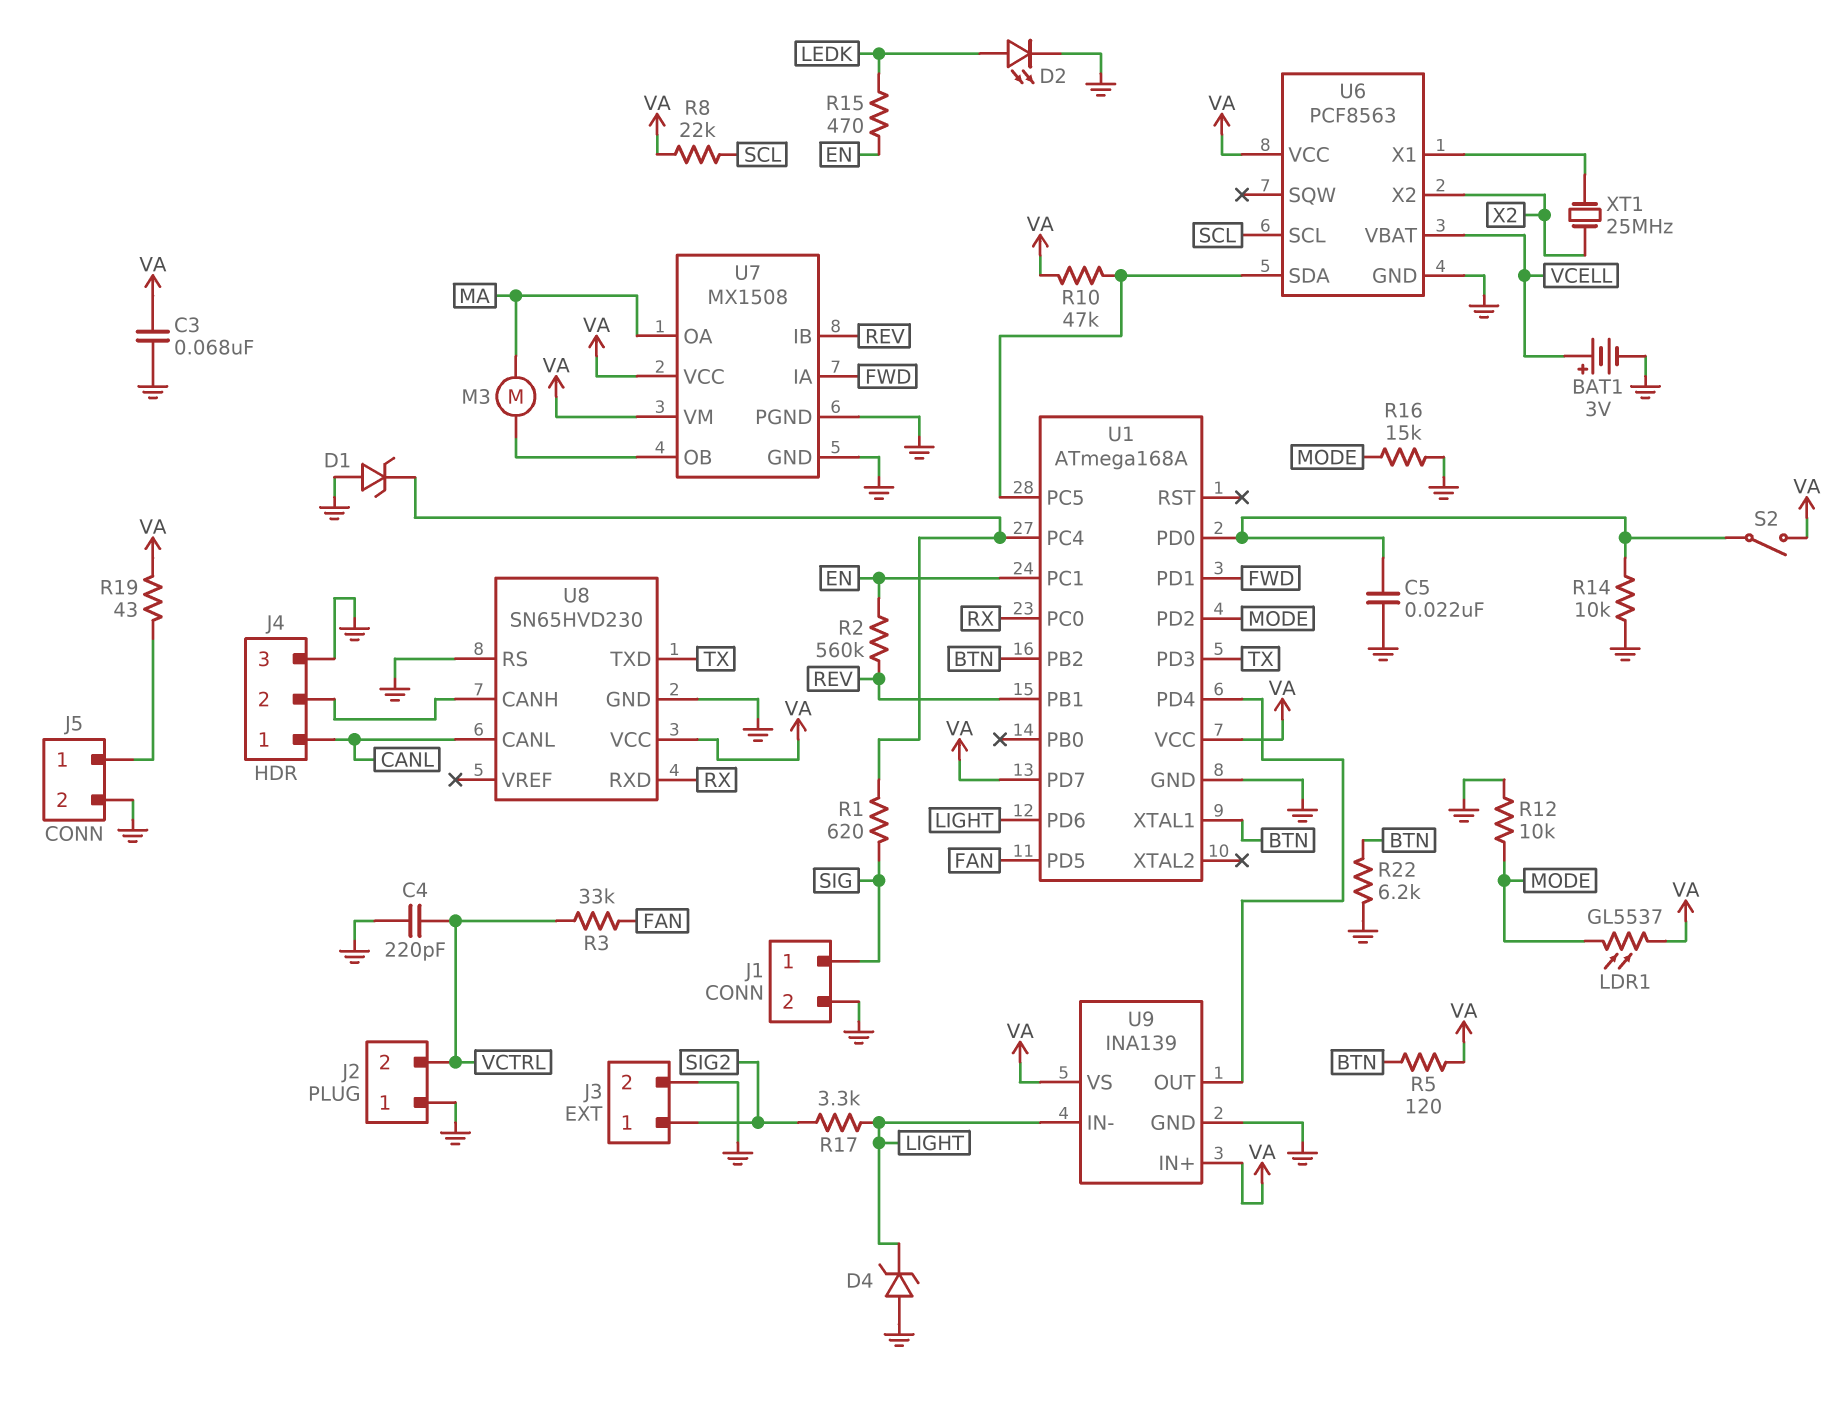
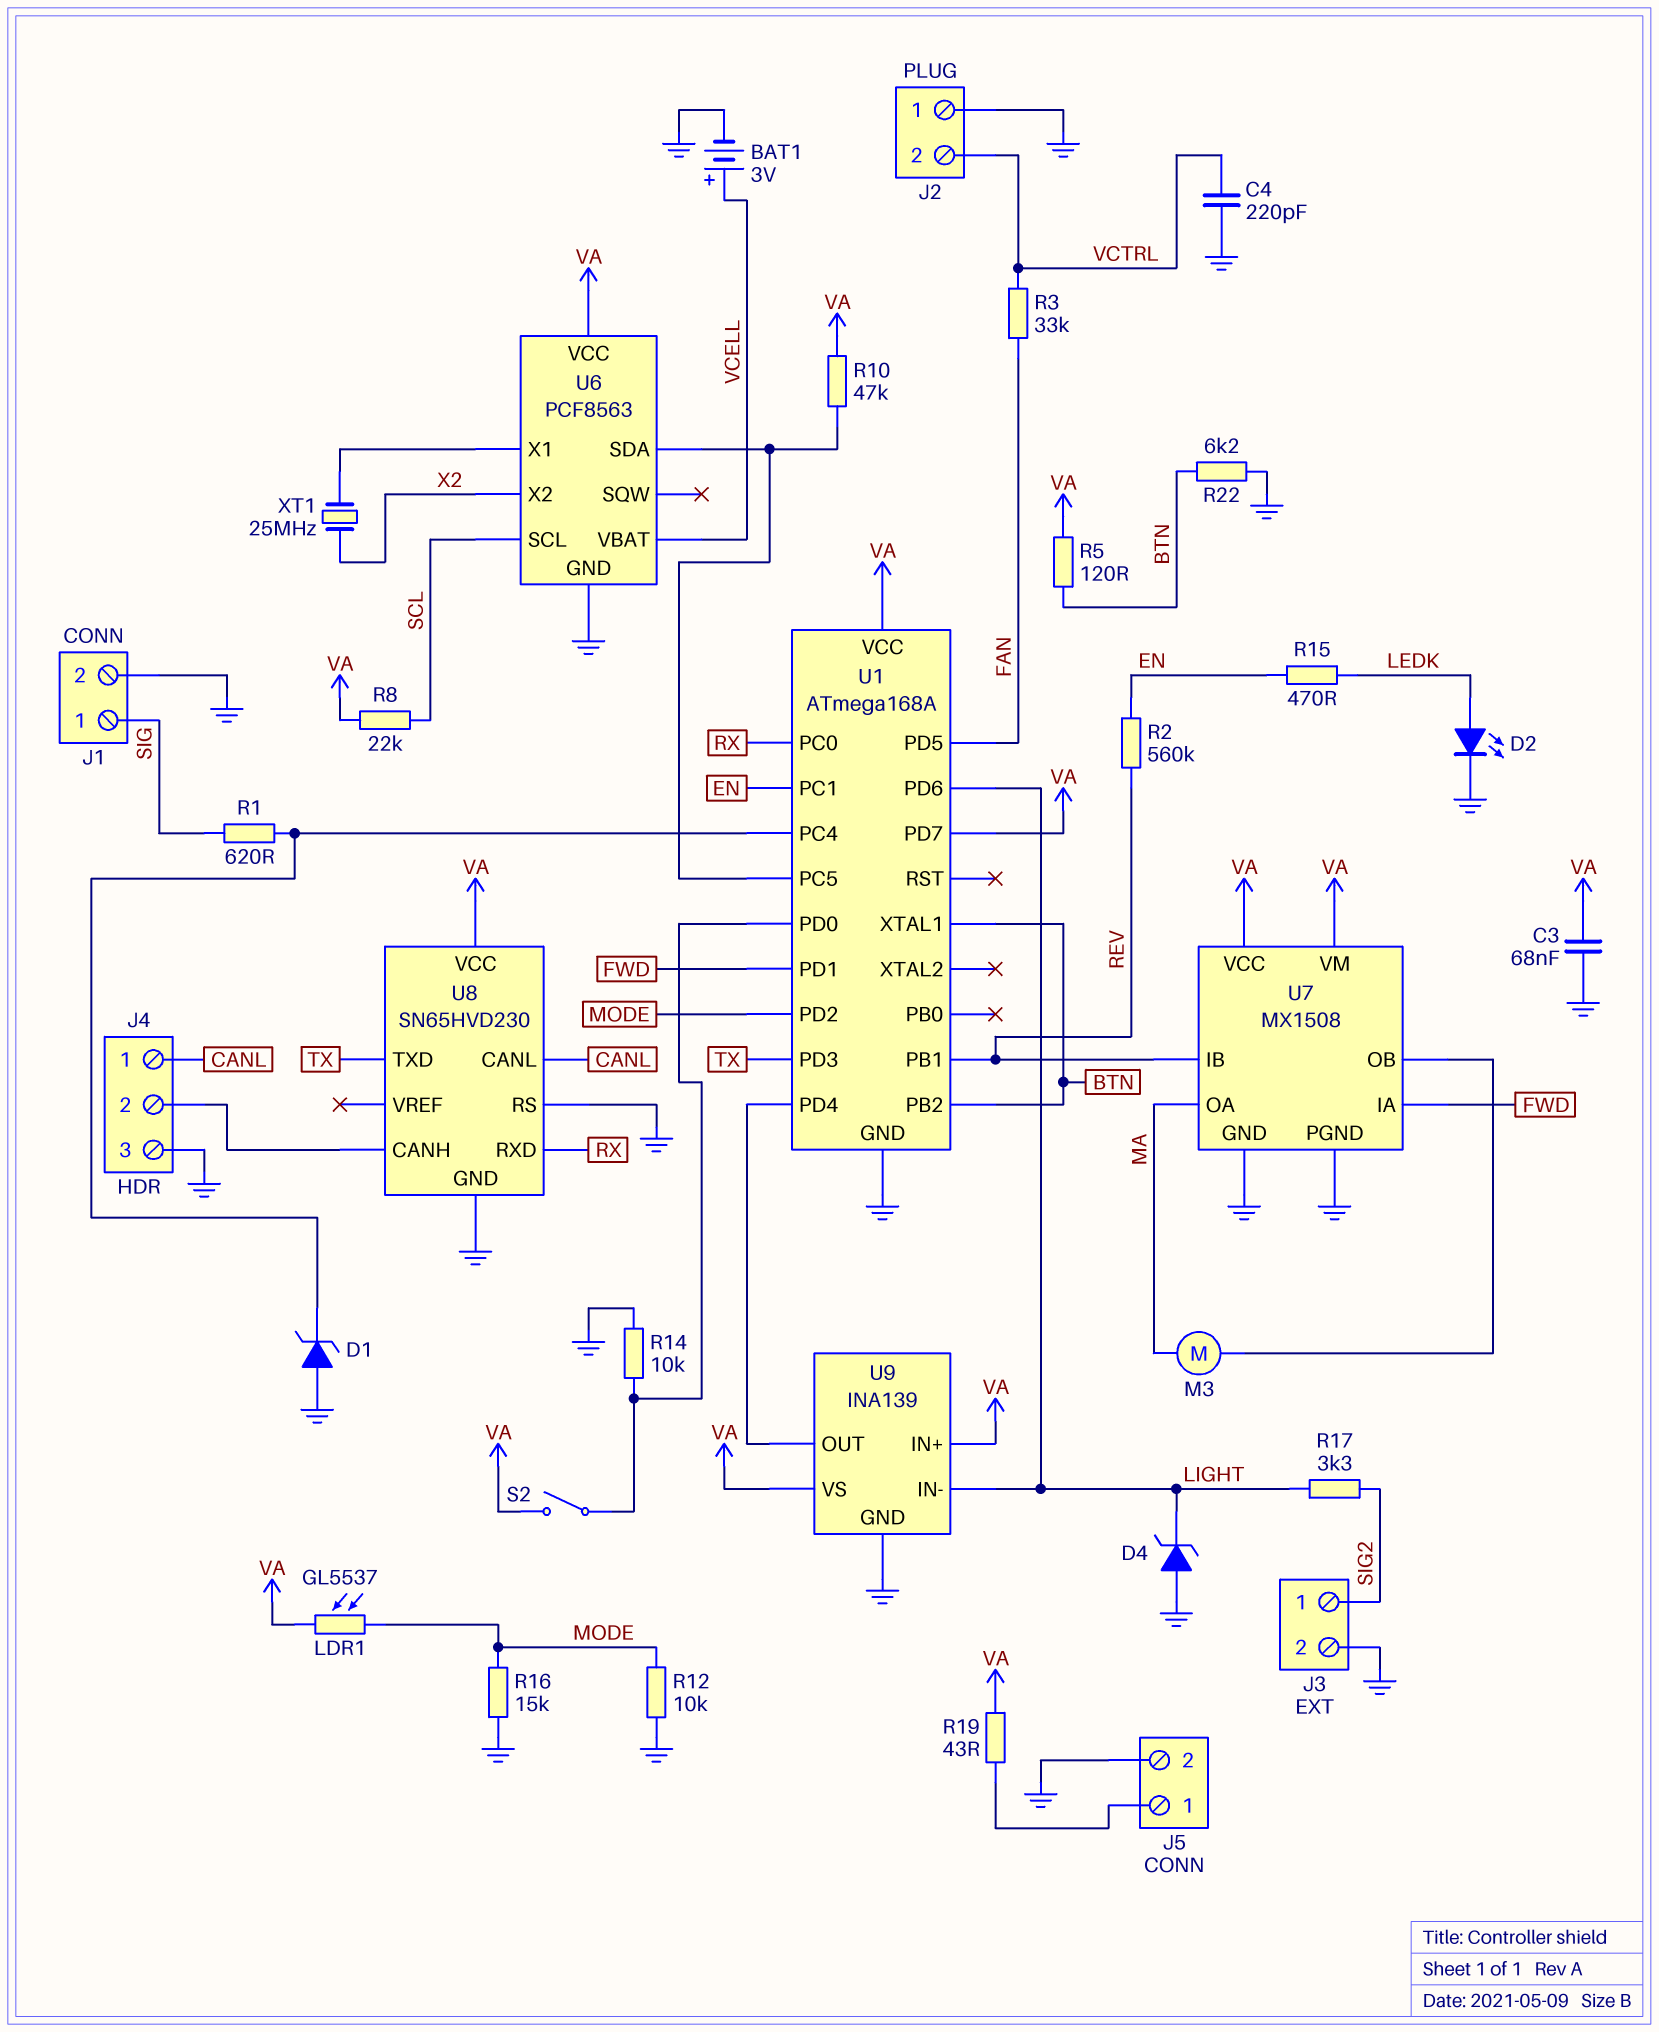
C5: 22nF (GND, U1/PD0) -> none

